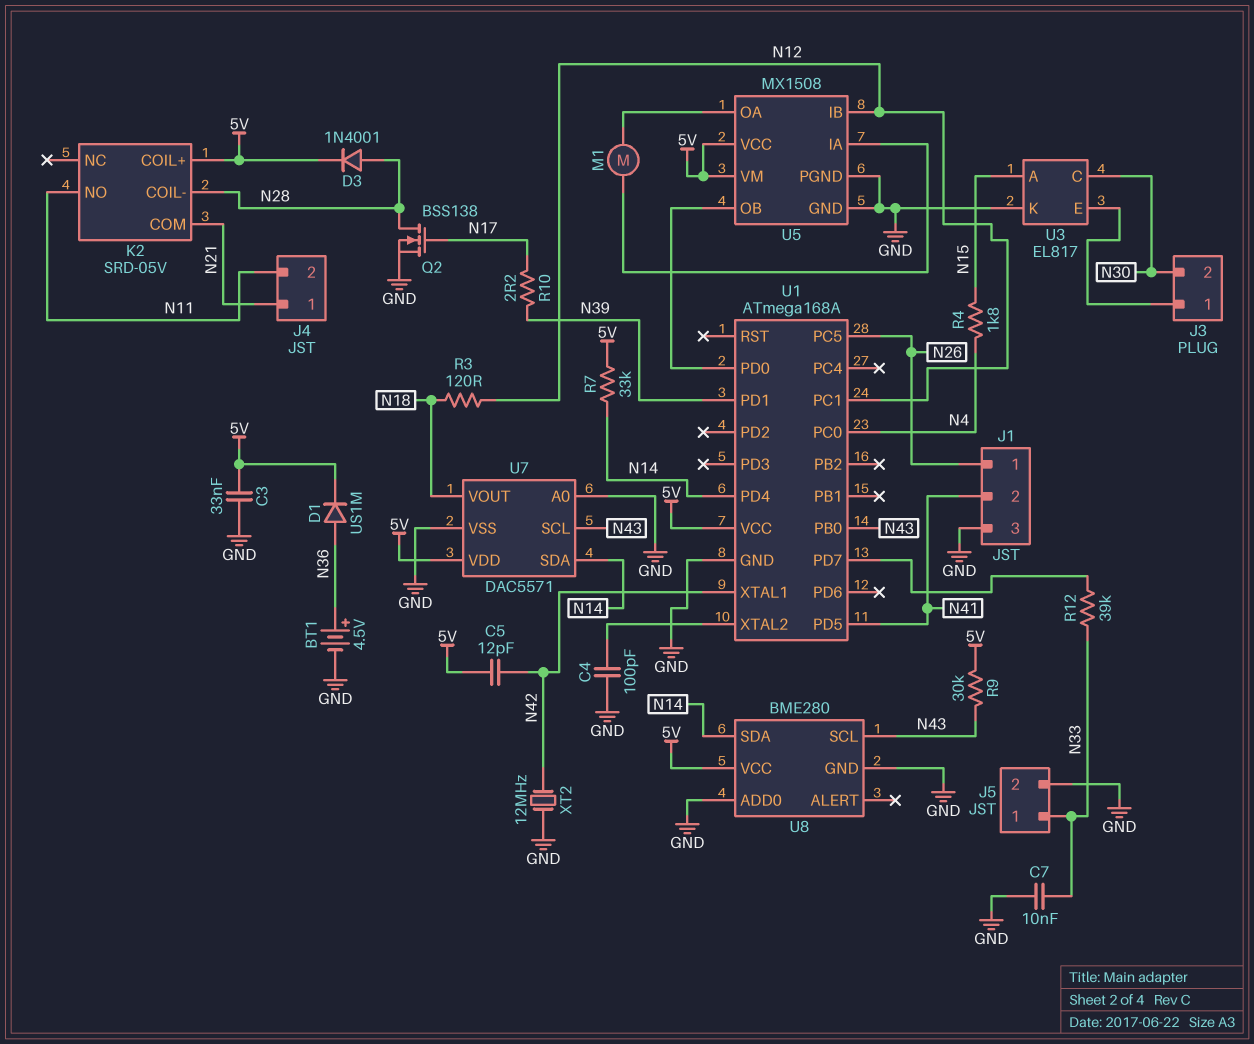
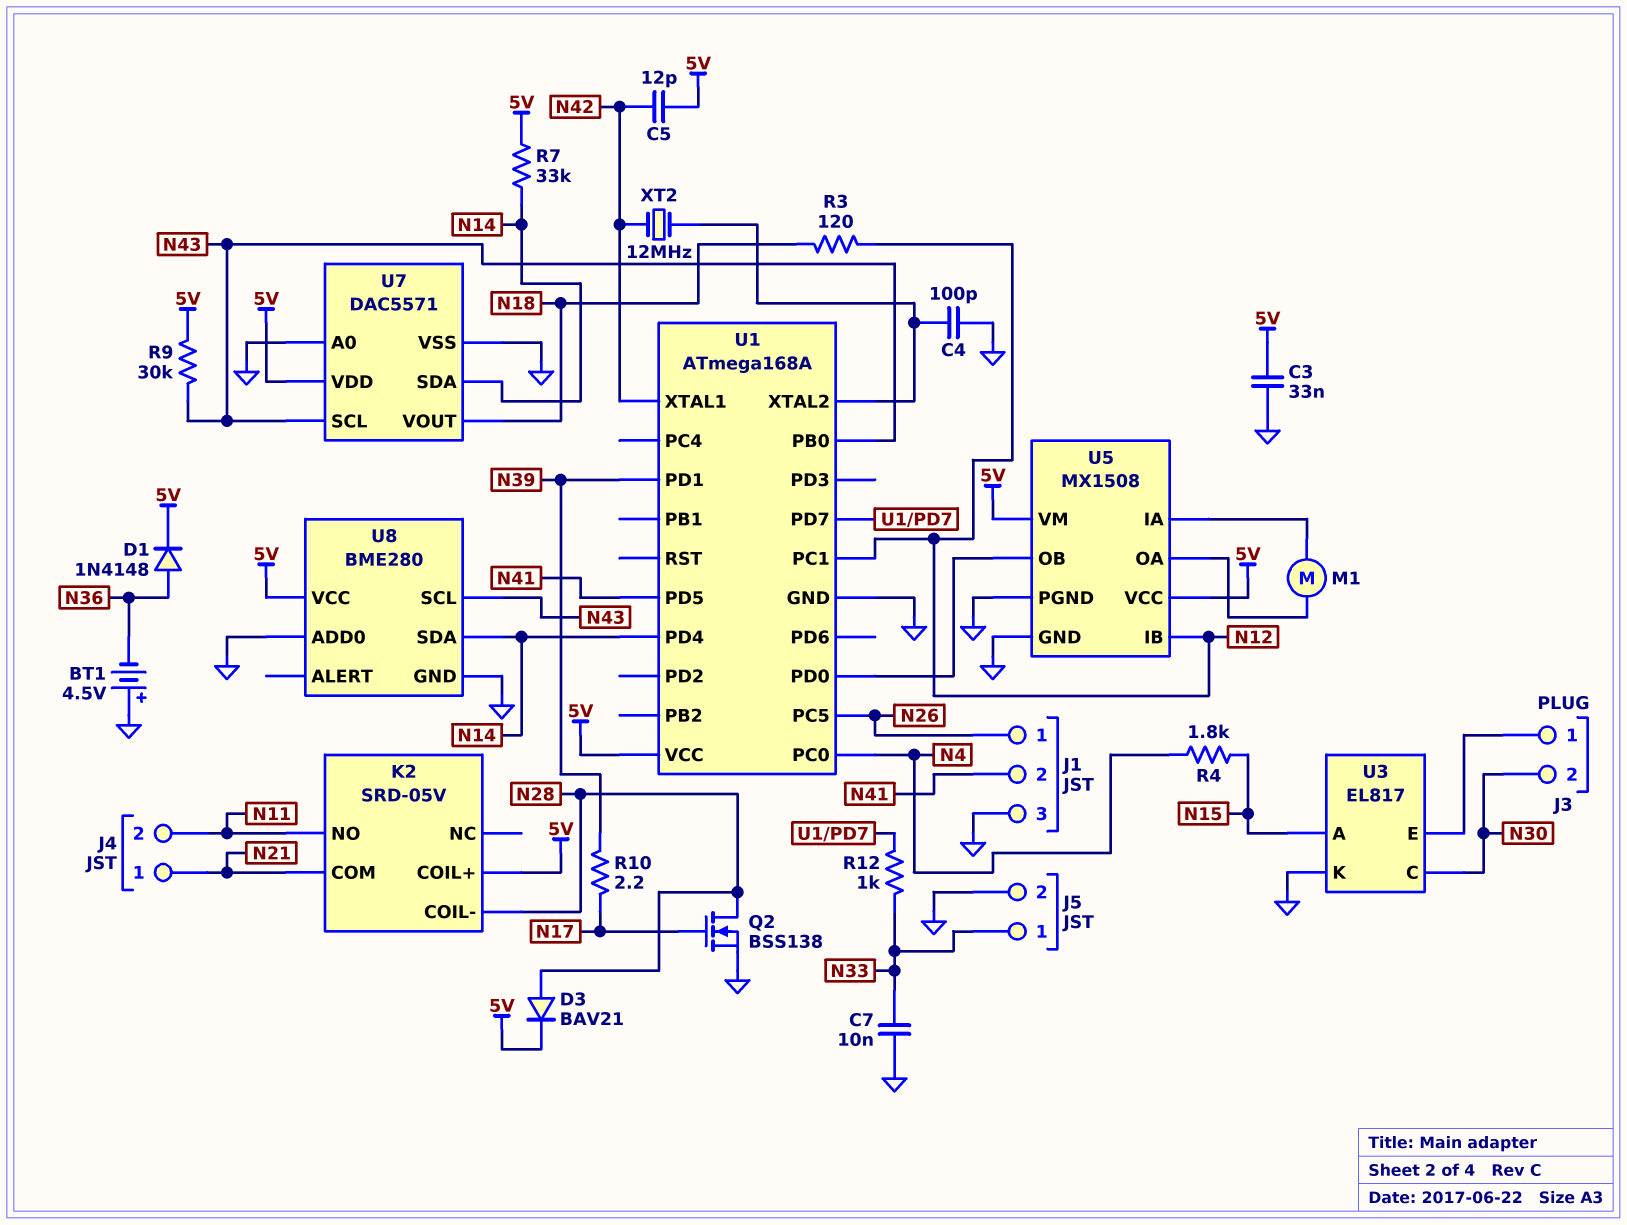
BT1: 4.5V (plus N36, minus GND) -> 4.5V (plus GND, minus N36)
D1: diode US1M (A N36, K 5V) -> diode 1N4148 (A N36, K 5V)
D3: diode 1N4001 (A N28, K 5V) -> diode BAV21 (A N28, K 5V)
R12: 39k (N33, U1/PD7) -> 1k (N33, U1/PD7)
XT2: 12MHz (GND, N42) -> 12MHz (N42, U1/XTAL2)

